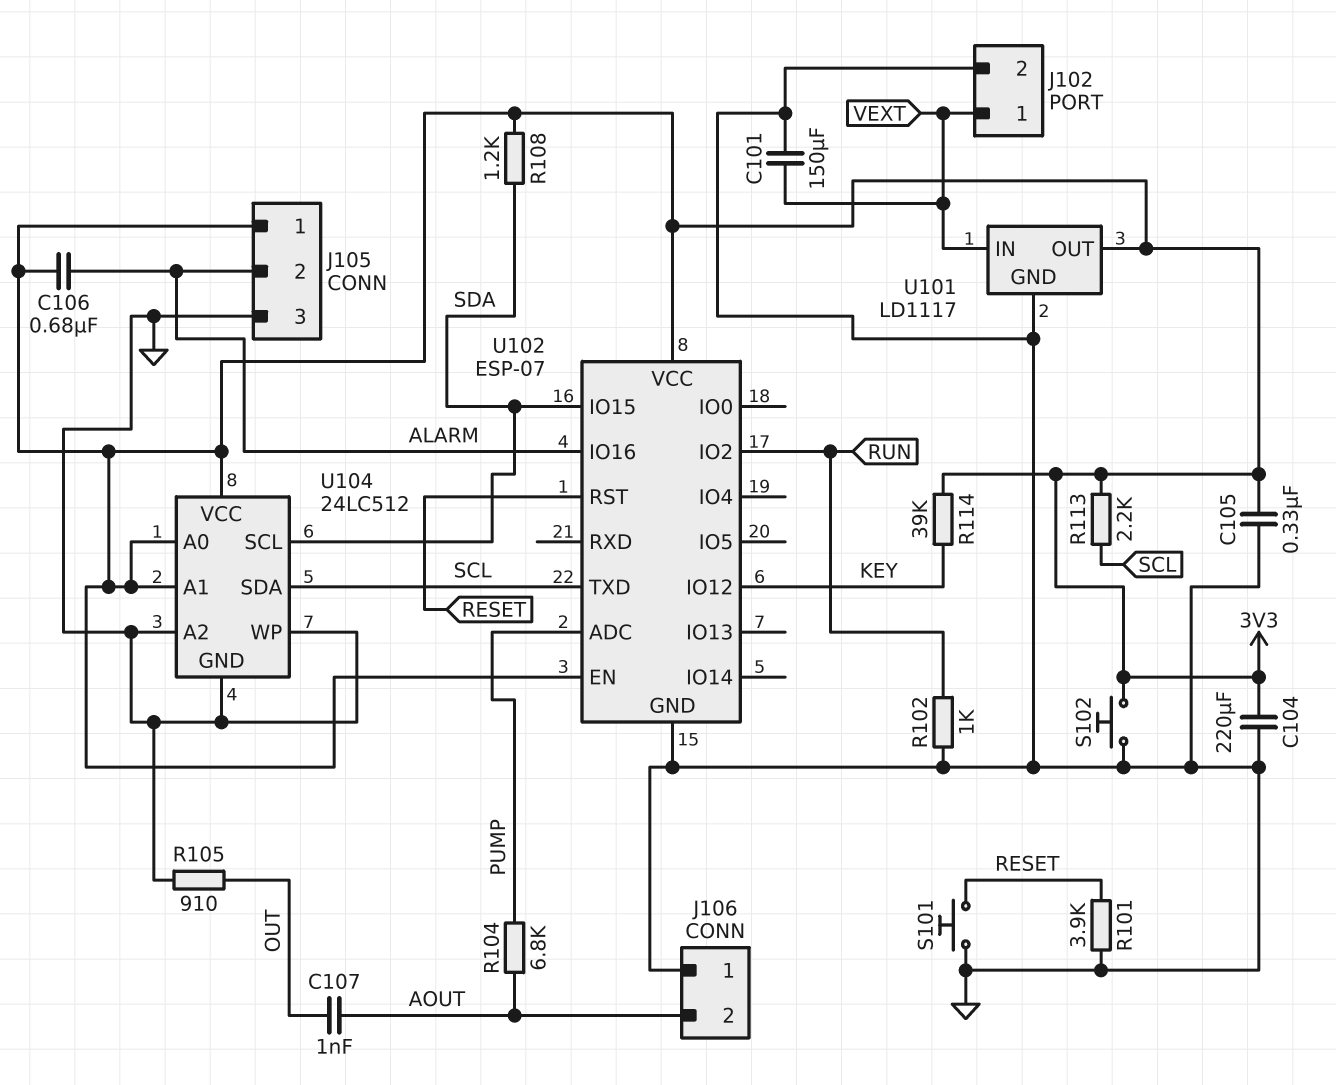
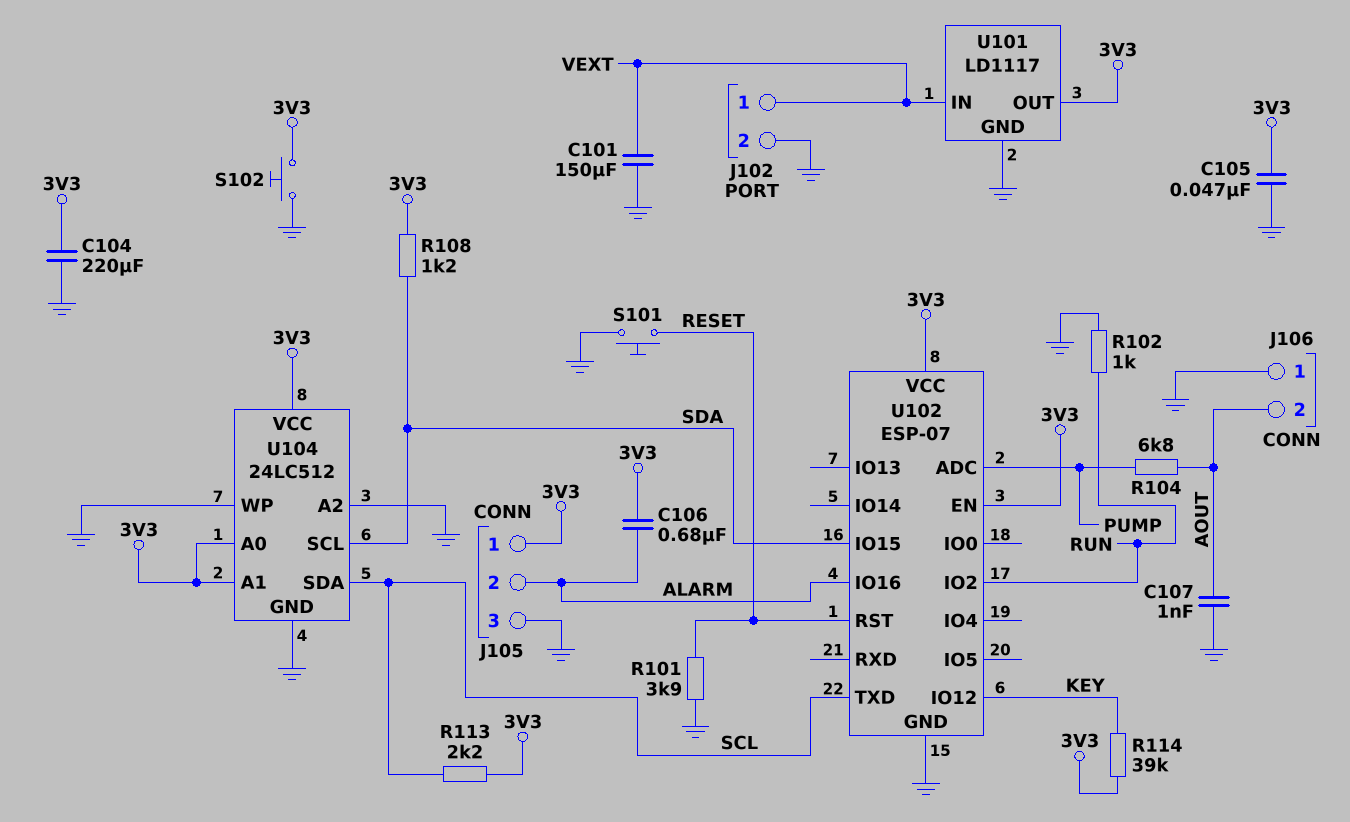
C105: 330nF (3V3, GND) -> 47nF (3V3, GND)
C107: 1nF (AOUT, OUT) -> 1nF (AOUT, GND)
R105: 910 (GND, OUT) -> none

